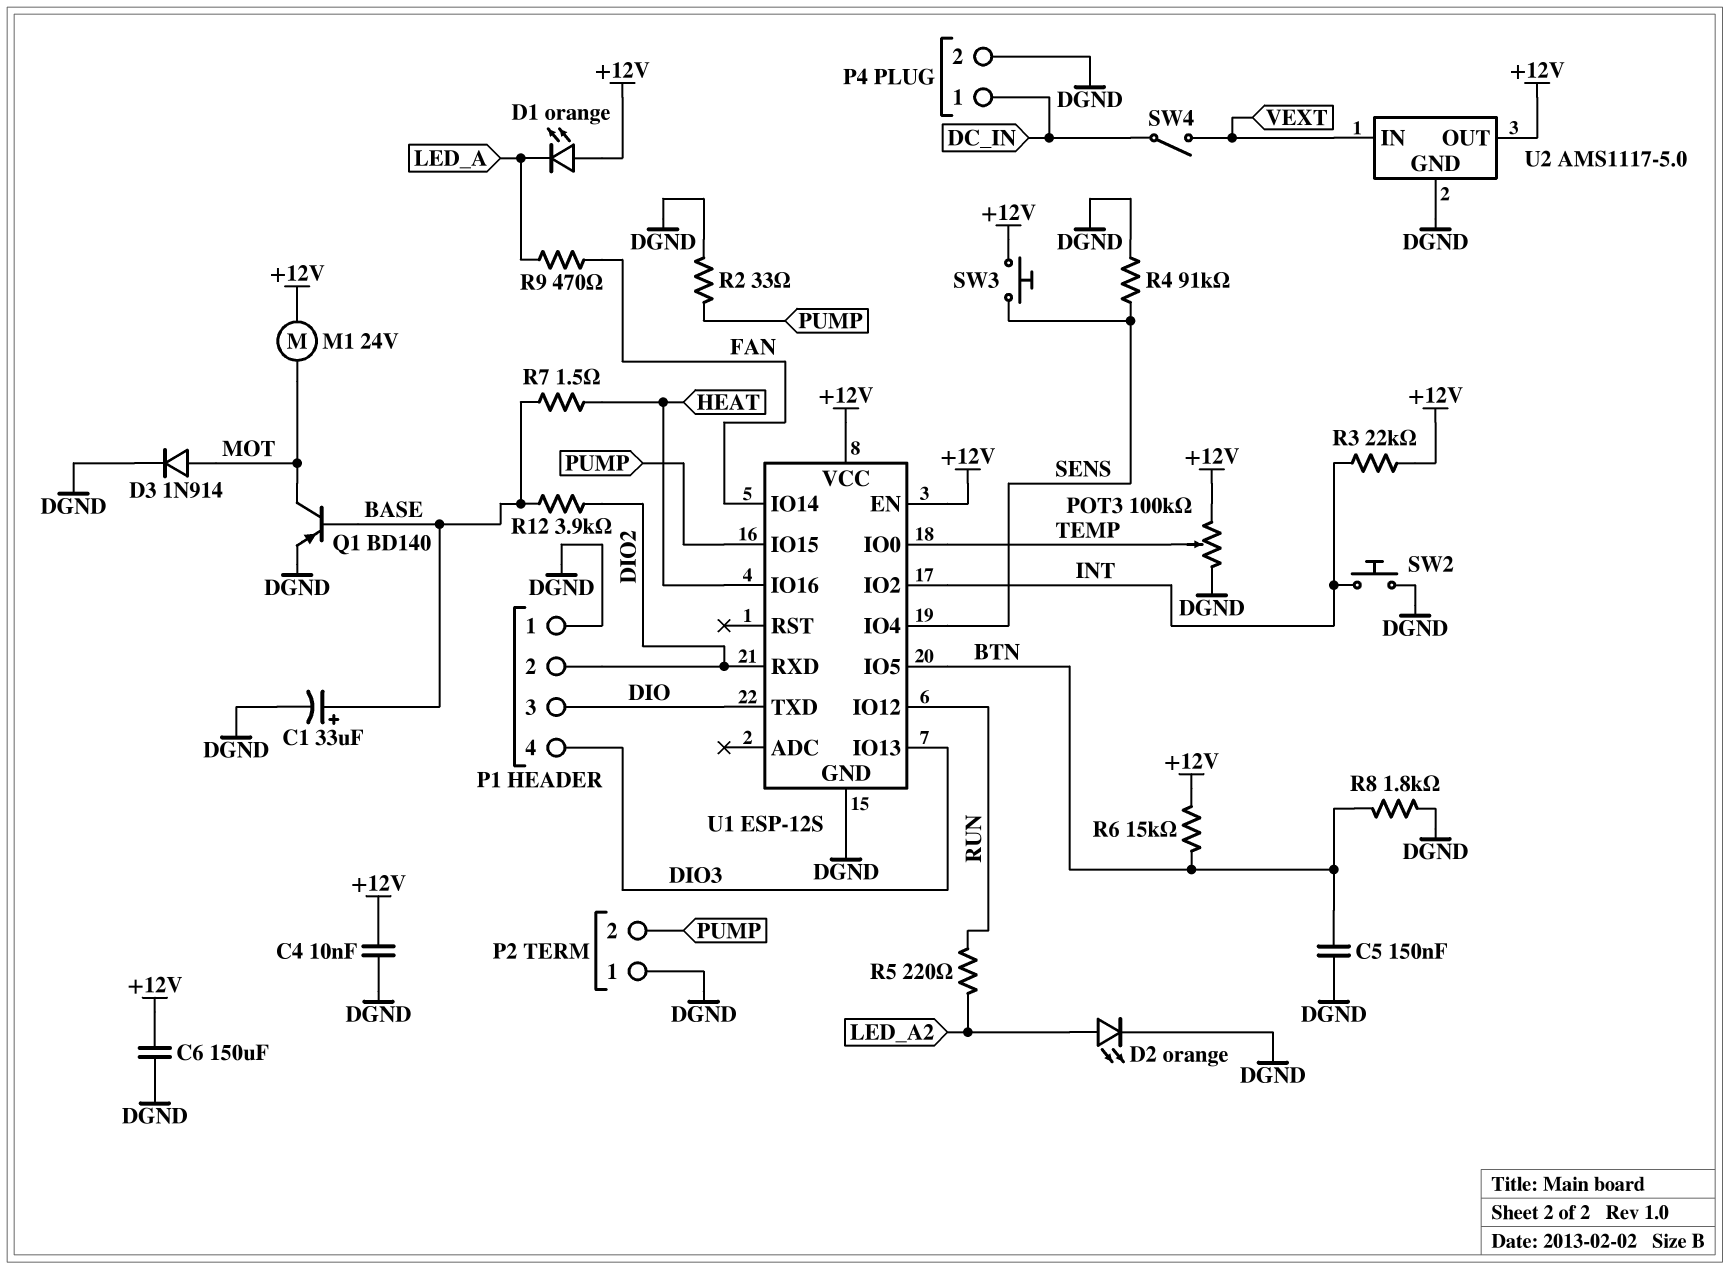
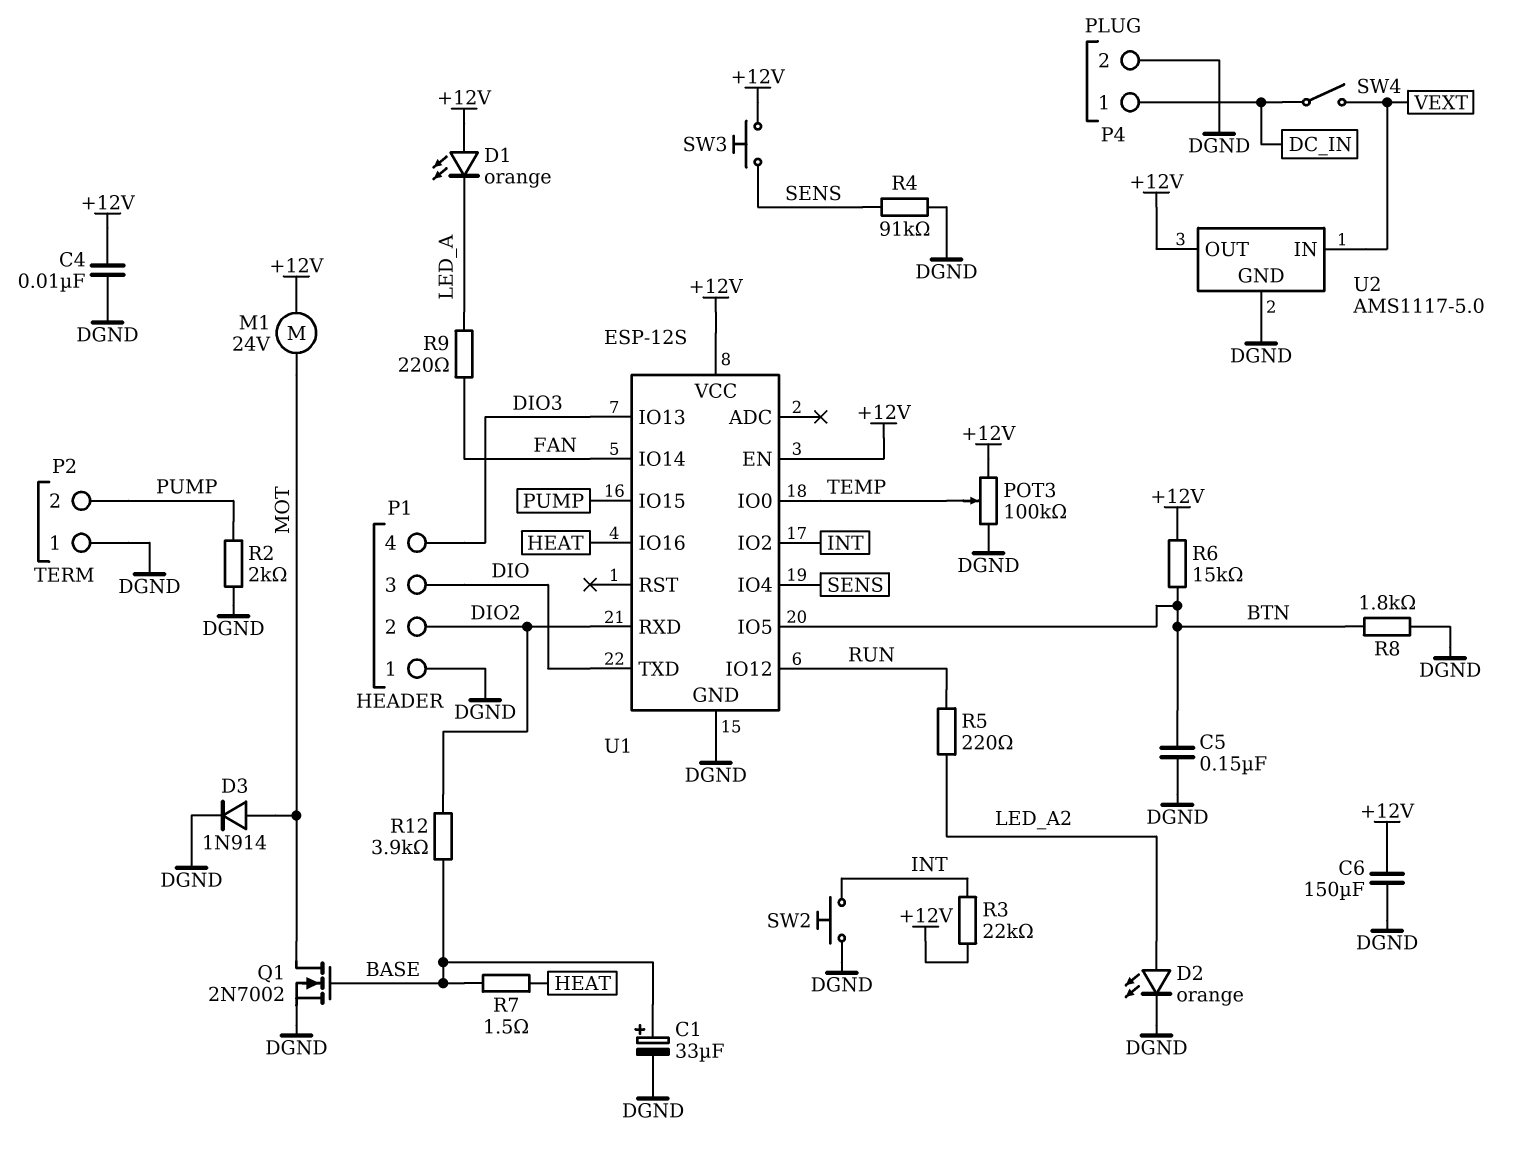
Q1: PNP BD140 (B BASE, C MOT, E DGND) -> NMOS 2N7002 (G BASE, D MOT, S DGND)
R2: 33 (DGND, PUMP) -> 2k (DGND, PUMP)
R9: 470 (FAN, LED_A) -> 220 (FAN, LED_A)

